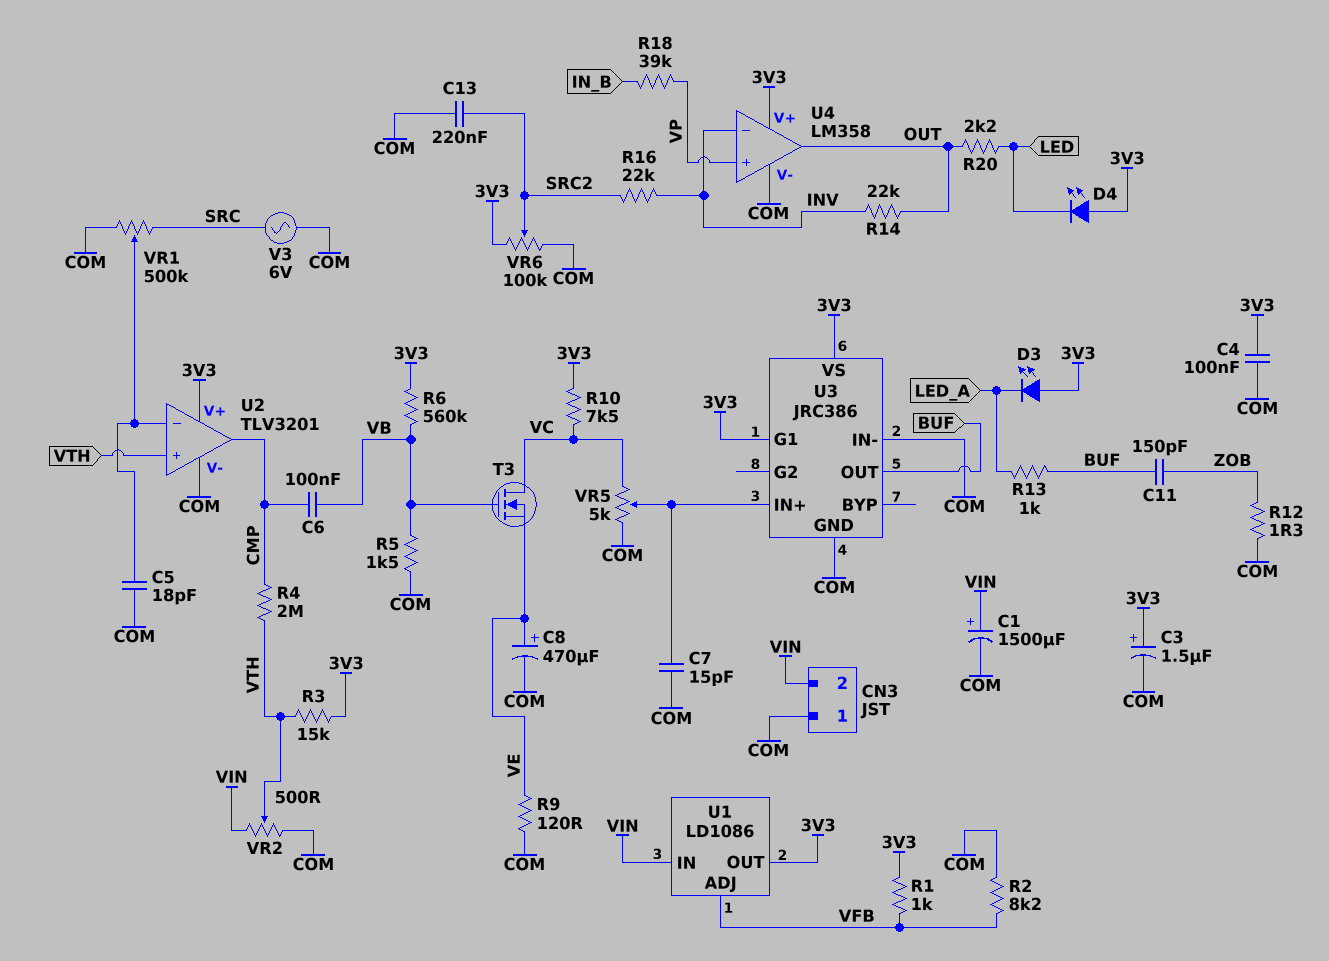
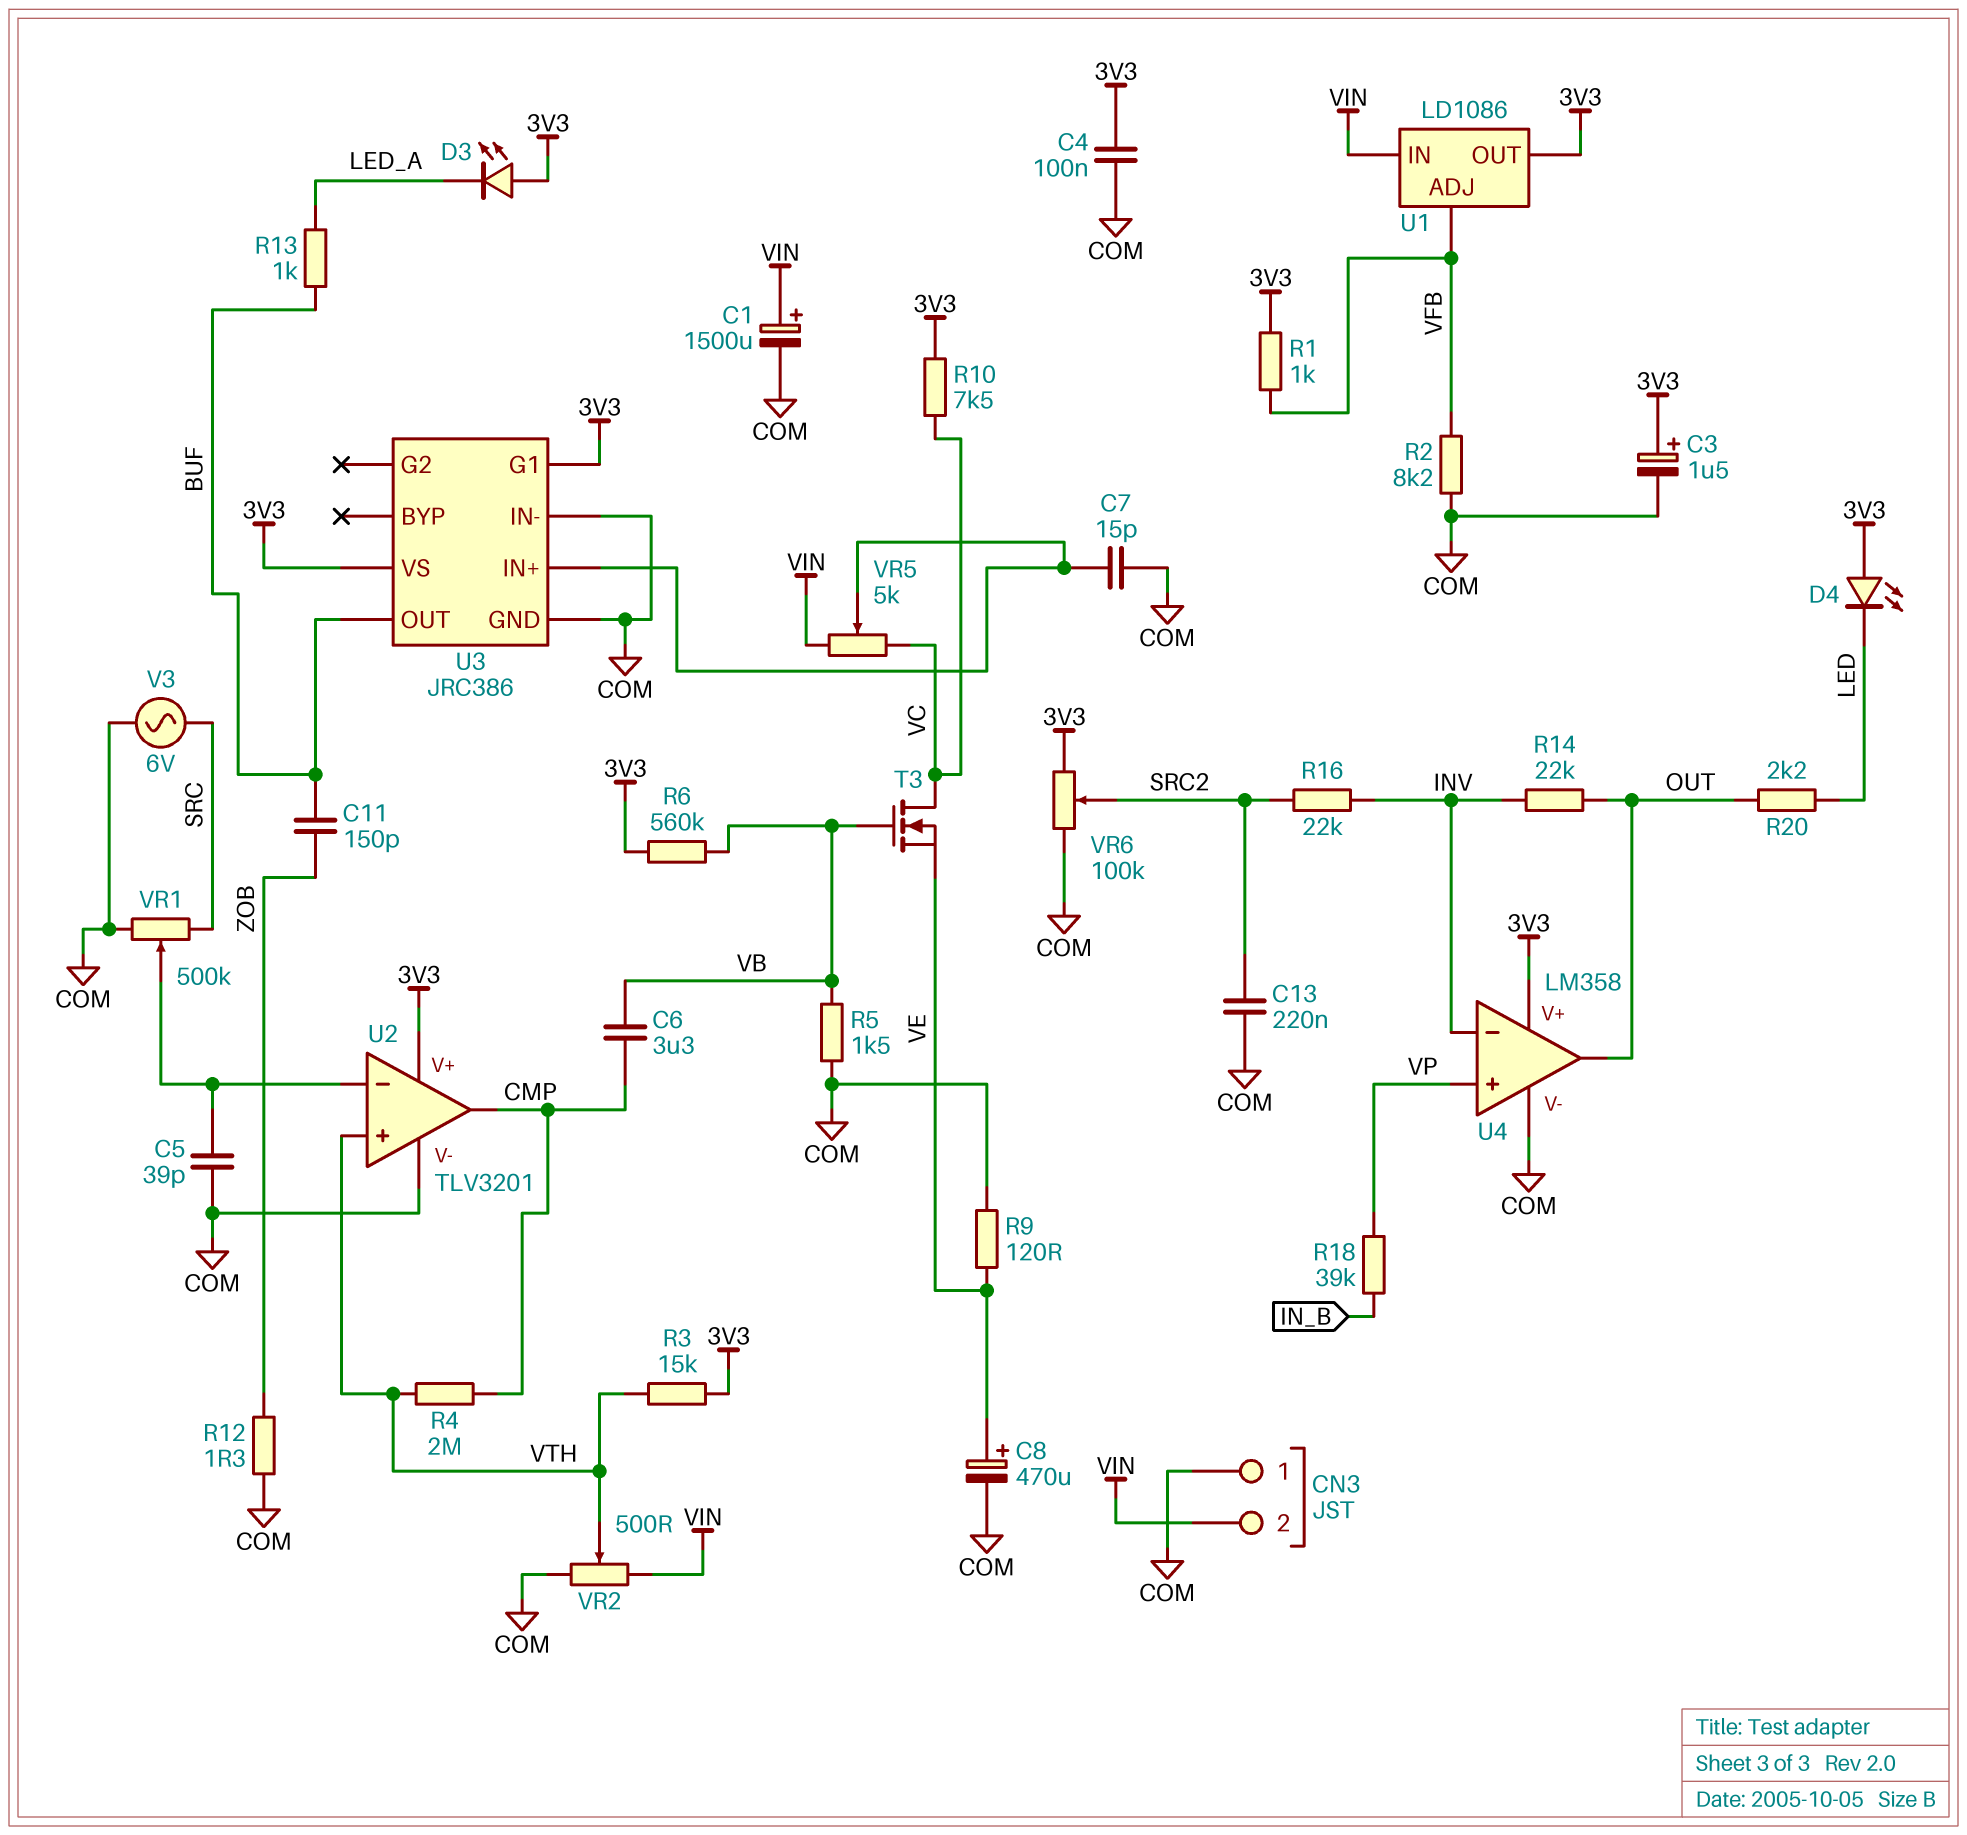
C5: 18pF (COM, U2/in-) -> 39pF (COM, U2/in-)
C6: 100nF (CMP, VB) -> 3.3uF (CMP, VB)
VR5: 5k (COM, VC, wiper U3/IN+) -> 5k (VC, VIN, wiper U3/IN+)

